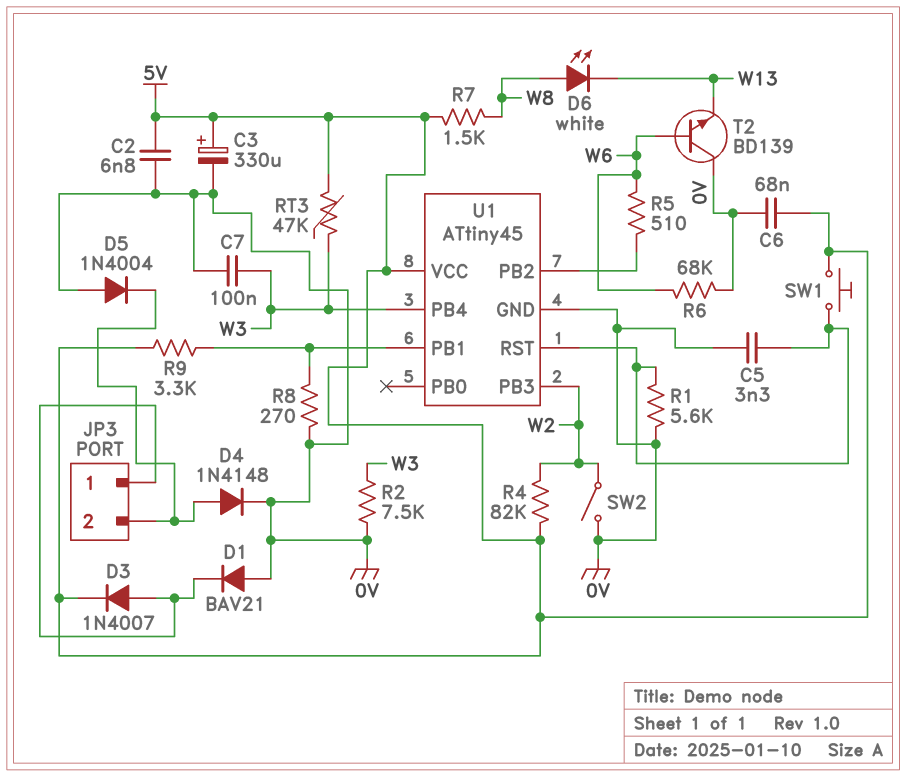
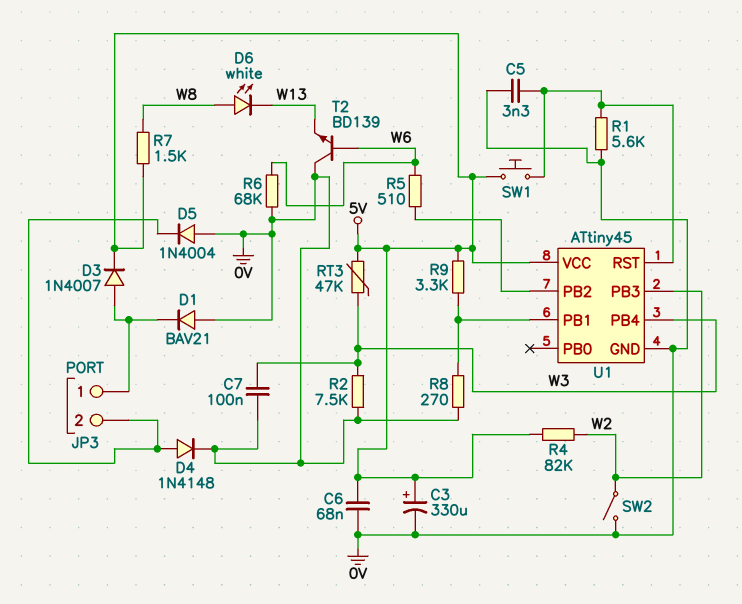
C2: 6.8nF (0V, 5V) -> none

